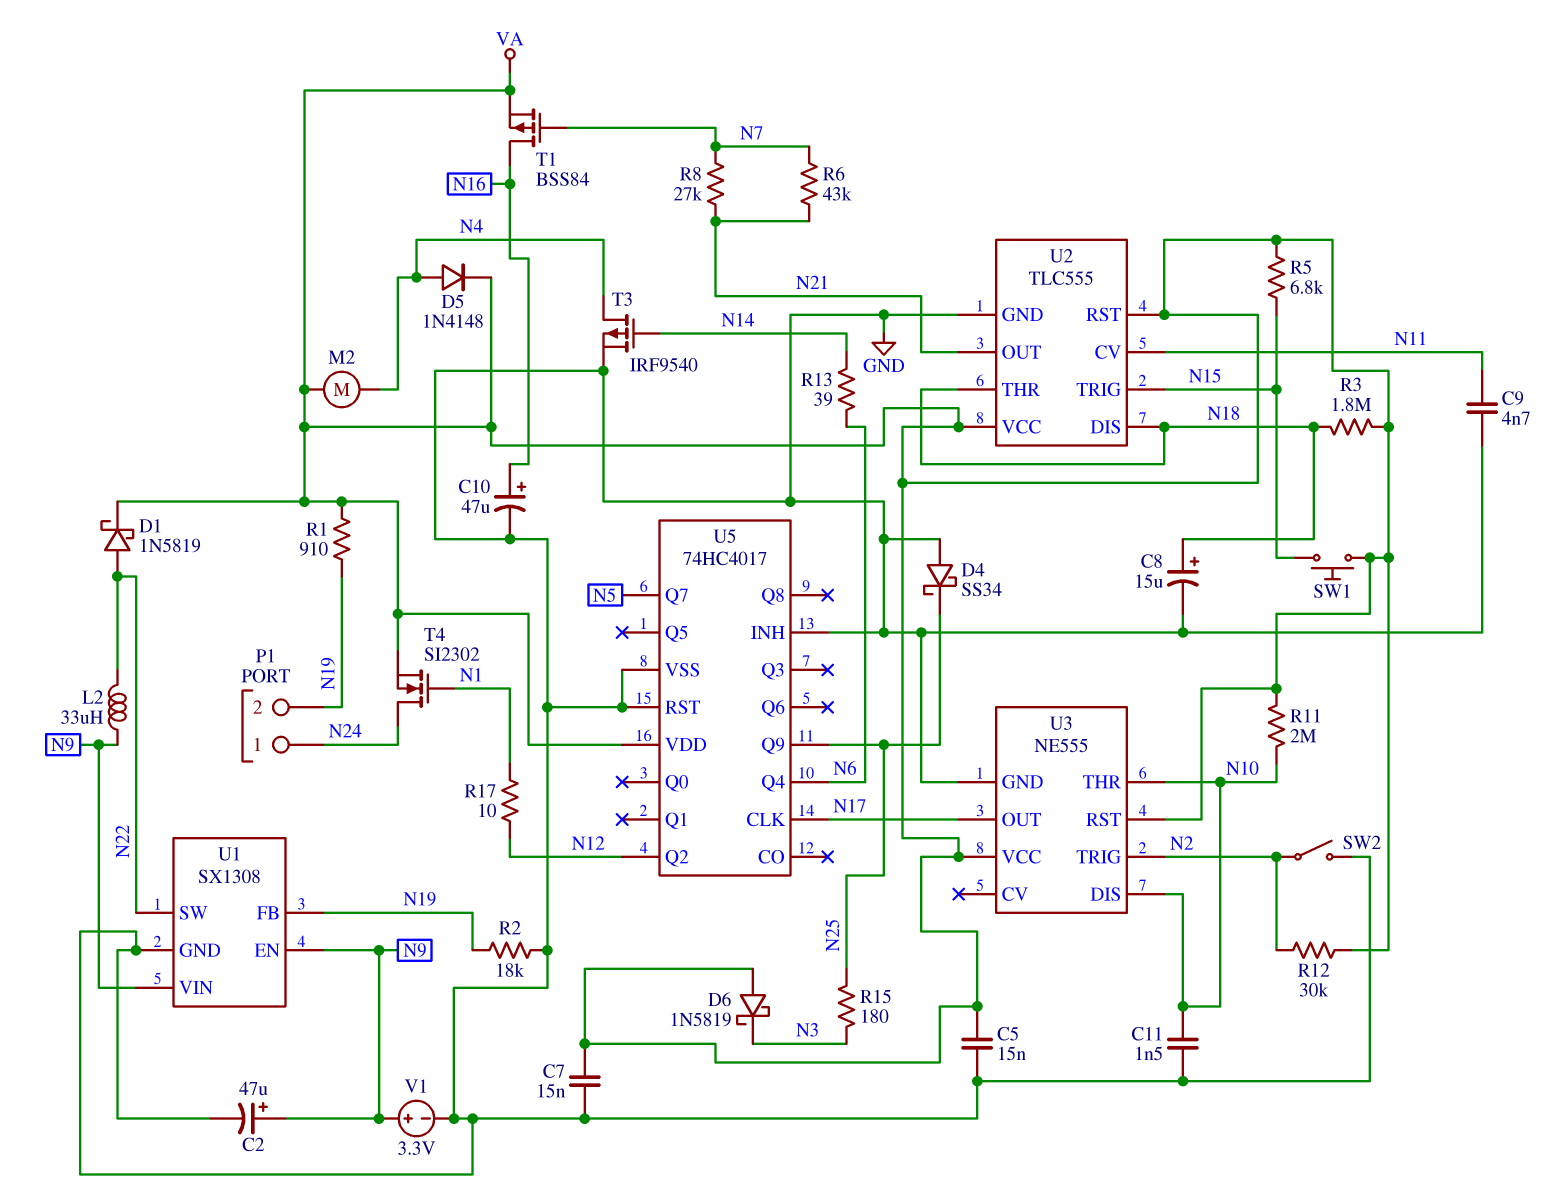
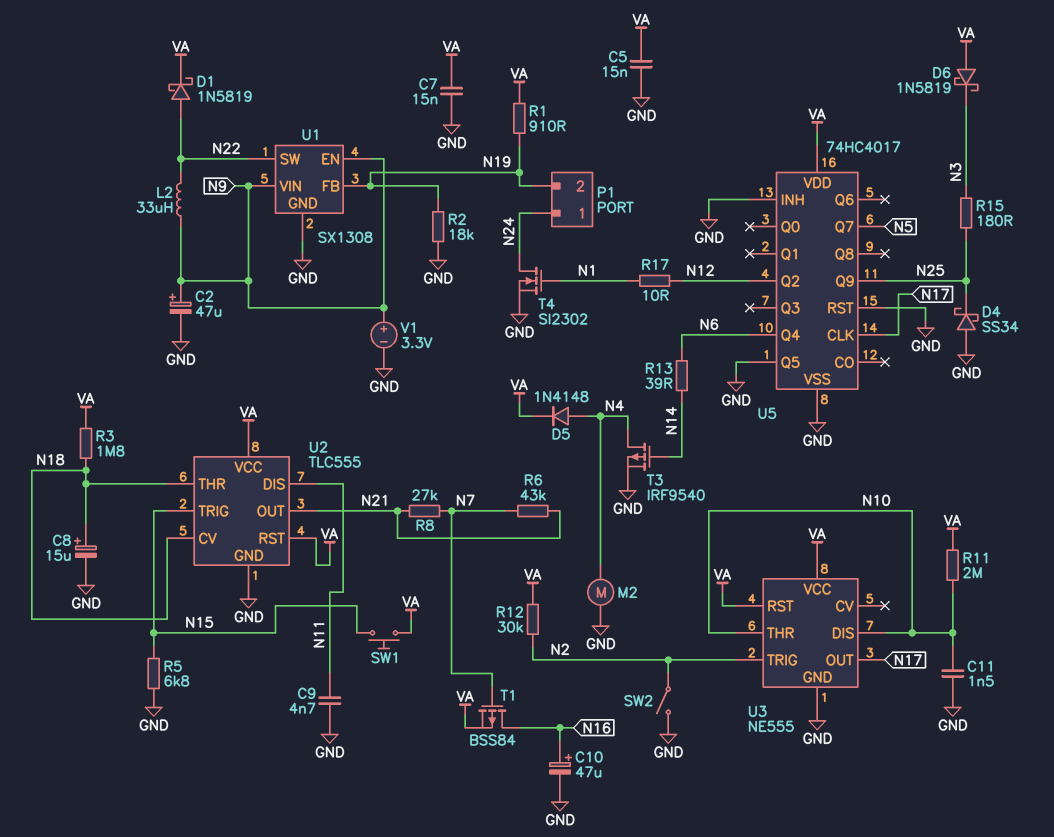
M2: motor (N4, VA) -> motor (GND, N4)
R5: 6.8k (N15, VA) -> 6.8k (GND, N15)
T4: NMOS SI2302 (G N1, D N24, S VA) -> NMOS SI2302 (G N1, D N24, S GND)
U2 pin CV: N11 -> N18
U2 pin DIS: N18 -> N11
U5 pin Q5: none -> GND

